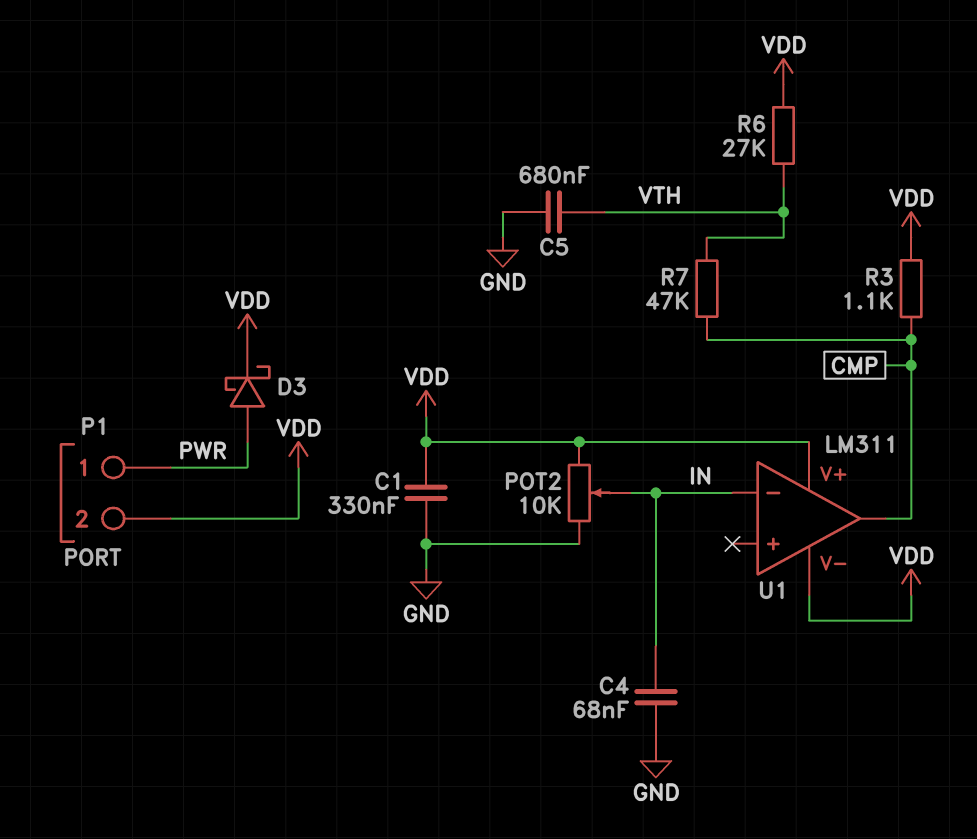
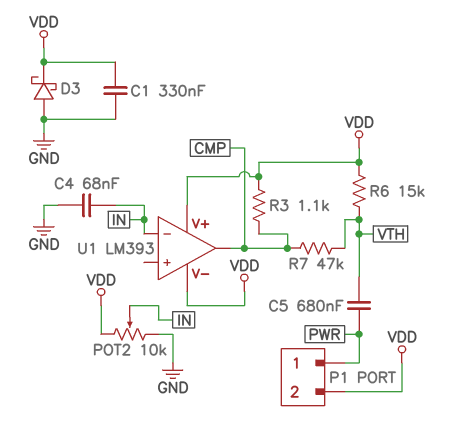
C5: 680nF (GND, VTH) -> 680nF (PWR, VTH)
D3: schottky (A PWR, K VDD) -> schottky (A GND, K VDD)
R6: 27k (VDD, VTH) -> 15k (VDD, VTH)
U1: LM311 -> LM393

